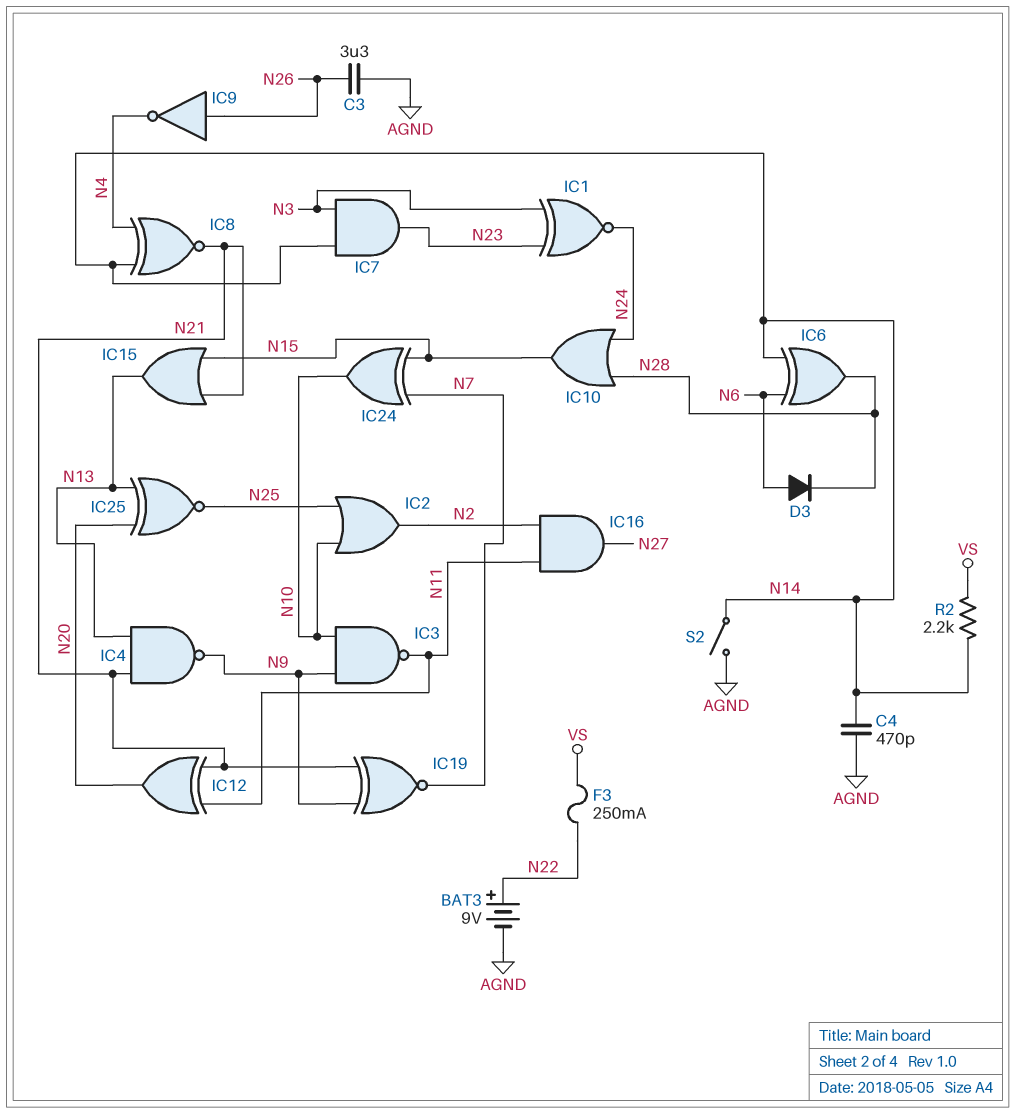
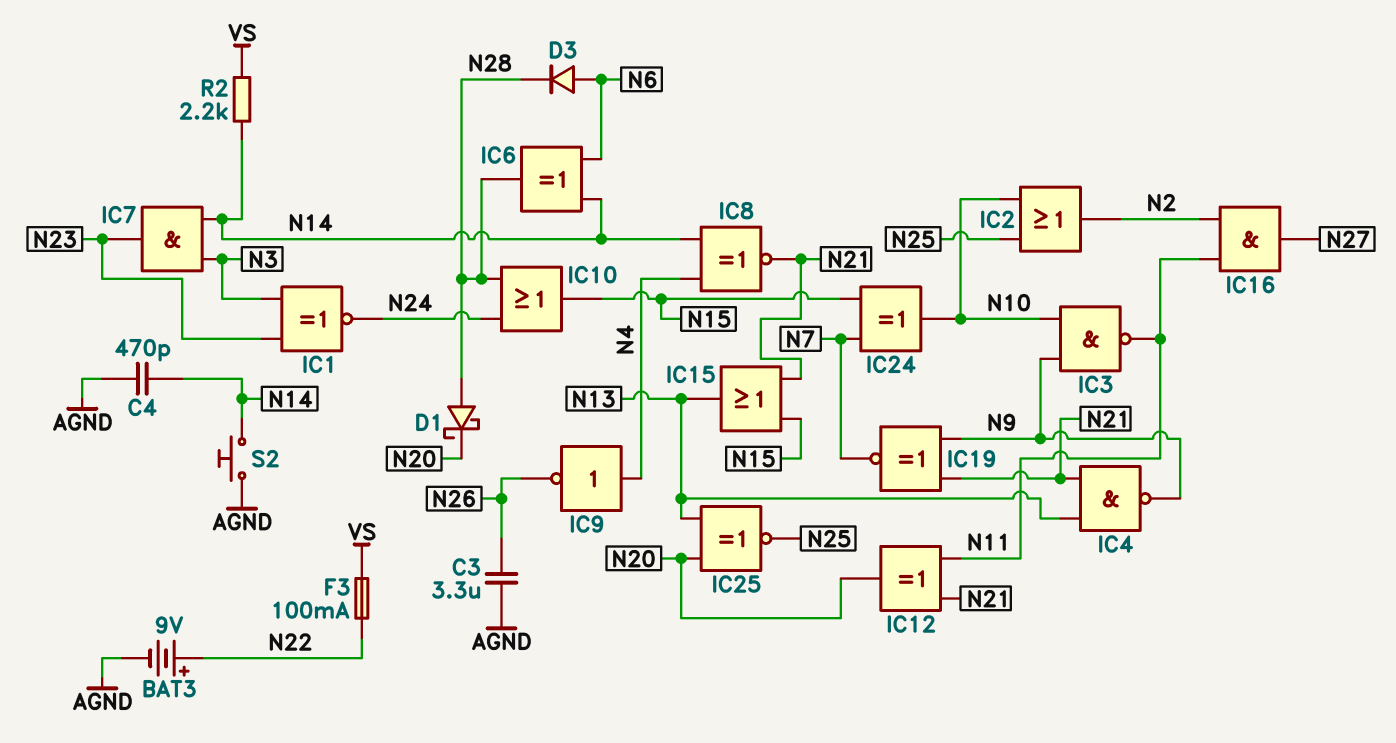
D1: none -> schottky (A N28, K N20)
F3: 250mA (N22, VS) -> 100mA (N22, VS)
IC9: NOT (in N26, out N4) -> NOT (in N4, out N26)
S2: switch (AGND, N14) -> button (AGND, N14)

